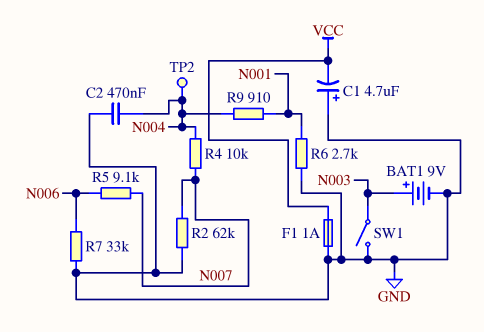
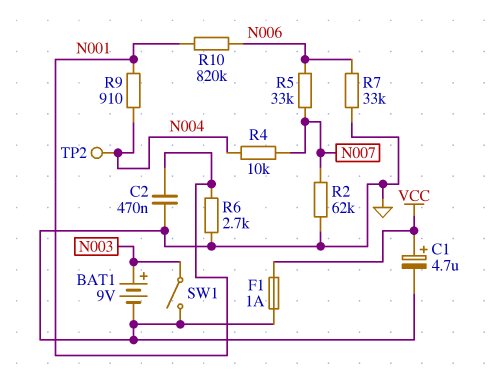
C1: 4.7uF (plus GND, minus VCC) -> 4.7uF (plus VCC, minus GND)
C2: 470nF (GND, N004) -> 470nF (GND, N001)
R5: 9.1k (N006, N007) -> 33k (N006, N007)
R10: none -> 820k (N001, N006)

